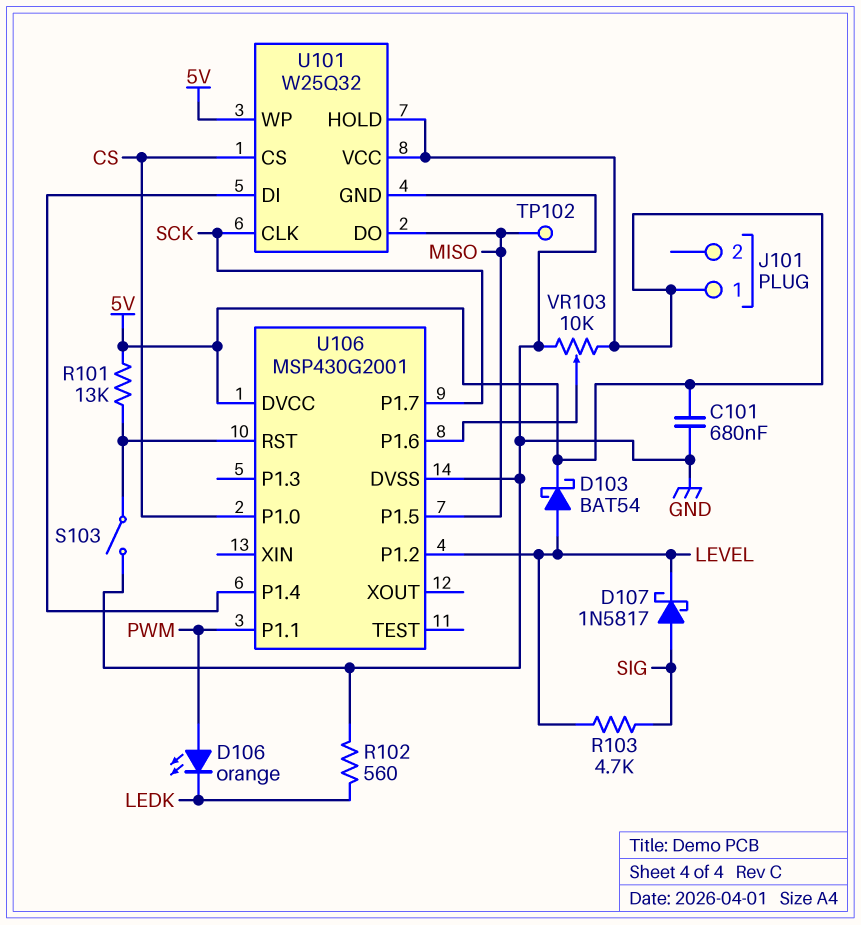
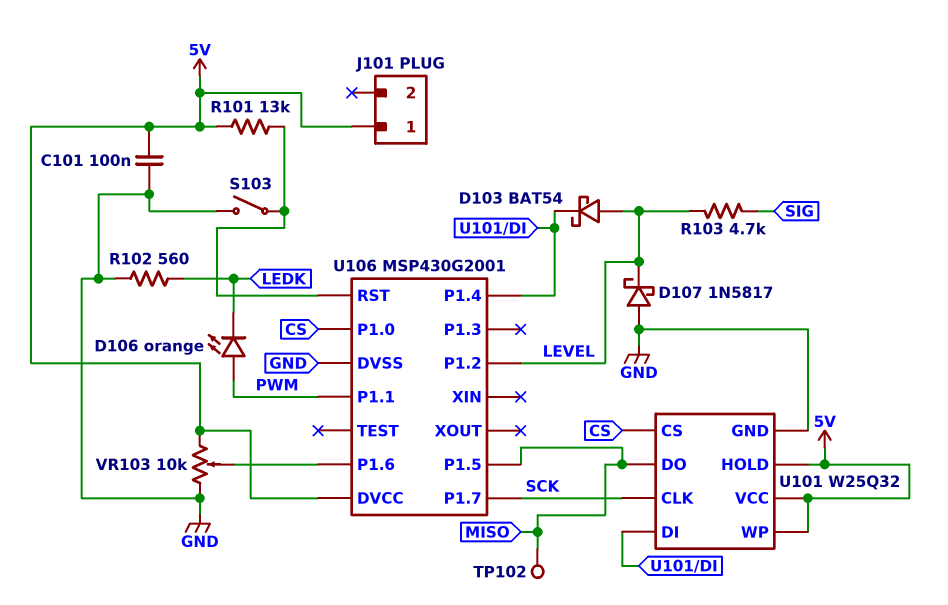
C101: 680nF (5V, GND) -> 100nF (5V, GND)
D103: schottky BAT54 (A LEVEL, K 5V) -> schottky BAT54 (A LEVEL, K U101/DI)
D107: schottky 1N5817 (A SIG, K LEVEL) -> schottky 1N5817 (A GND, K LEVEL)

